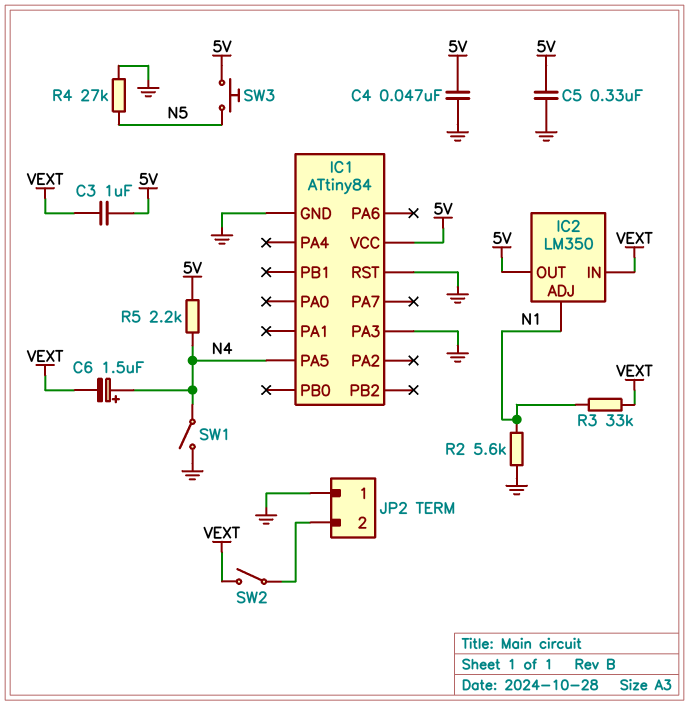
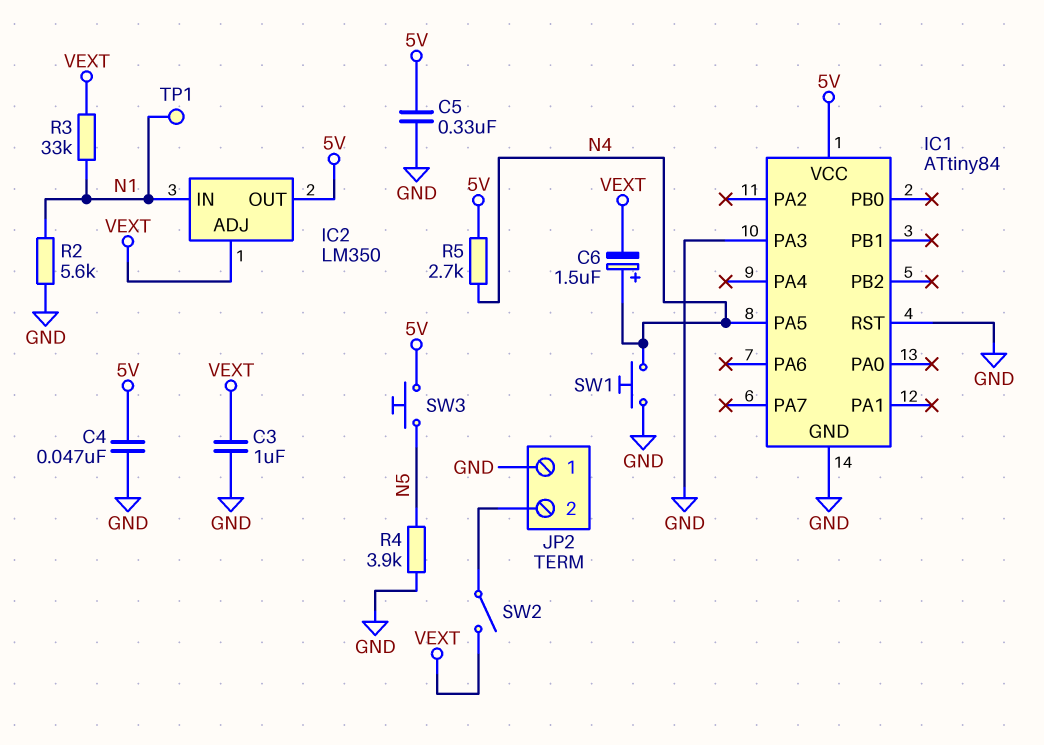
C3: 1uF (5V, VEXT) -> 1uF (GND, VEXT)
IC2 pin ADJ: N1 -> VEXT
IC2 pin IN: VEXT -> N1
R4: 27k (GND, N5) -> 3.9k (GND, N5)
R5: 2.2k (5V, N4) -> 2.7k (5V, N4)
SW1: switch (GND, N4) -> button (GND, N4)
TP1: none -> test point (N1)

